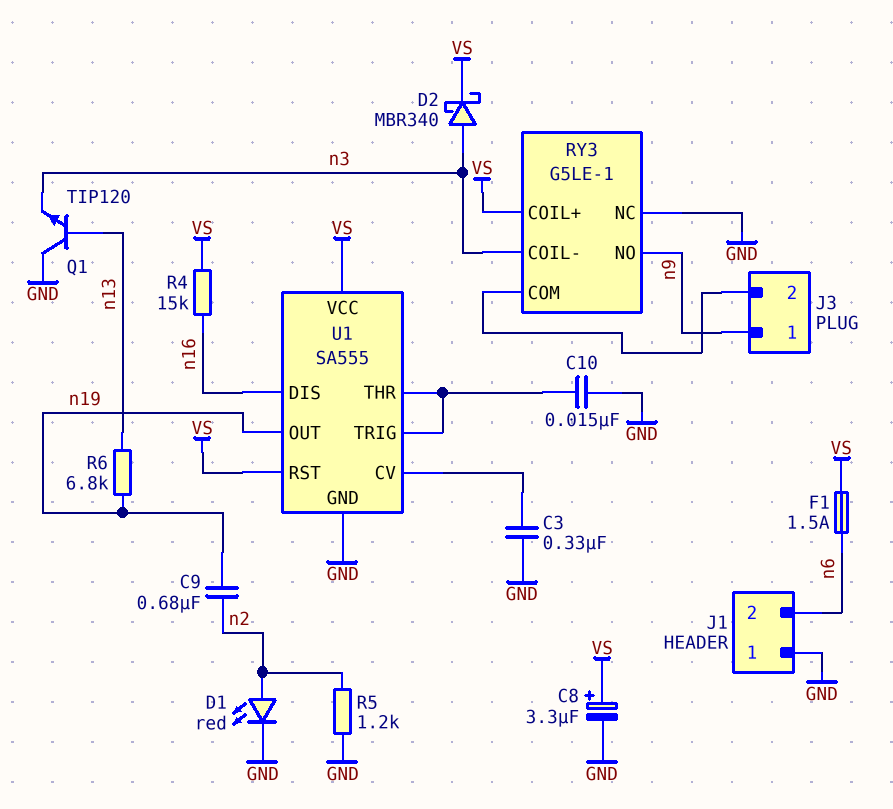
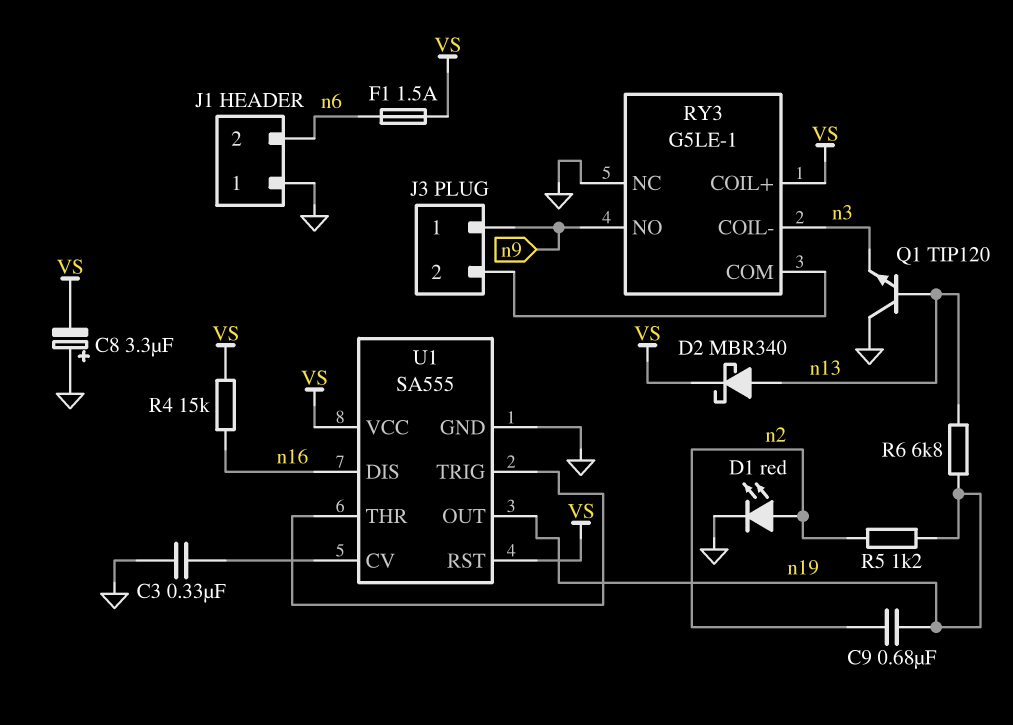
C8: 3.3uF (plus VS, minus GND) -> 3.3uF (plus GND, minus VS)
C10: 15nF (GND, U1/THR) -> none
D2: schottky MBR340 (A n3, K VS) -> schottky MBR340 (A n13, K VS)
R5: 1.2k (GND, n2) -> 1.2k (n2, n19)

